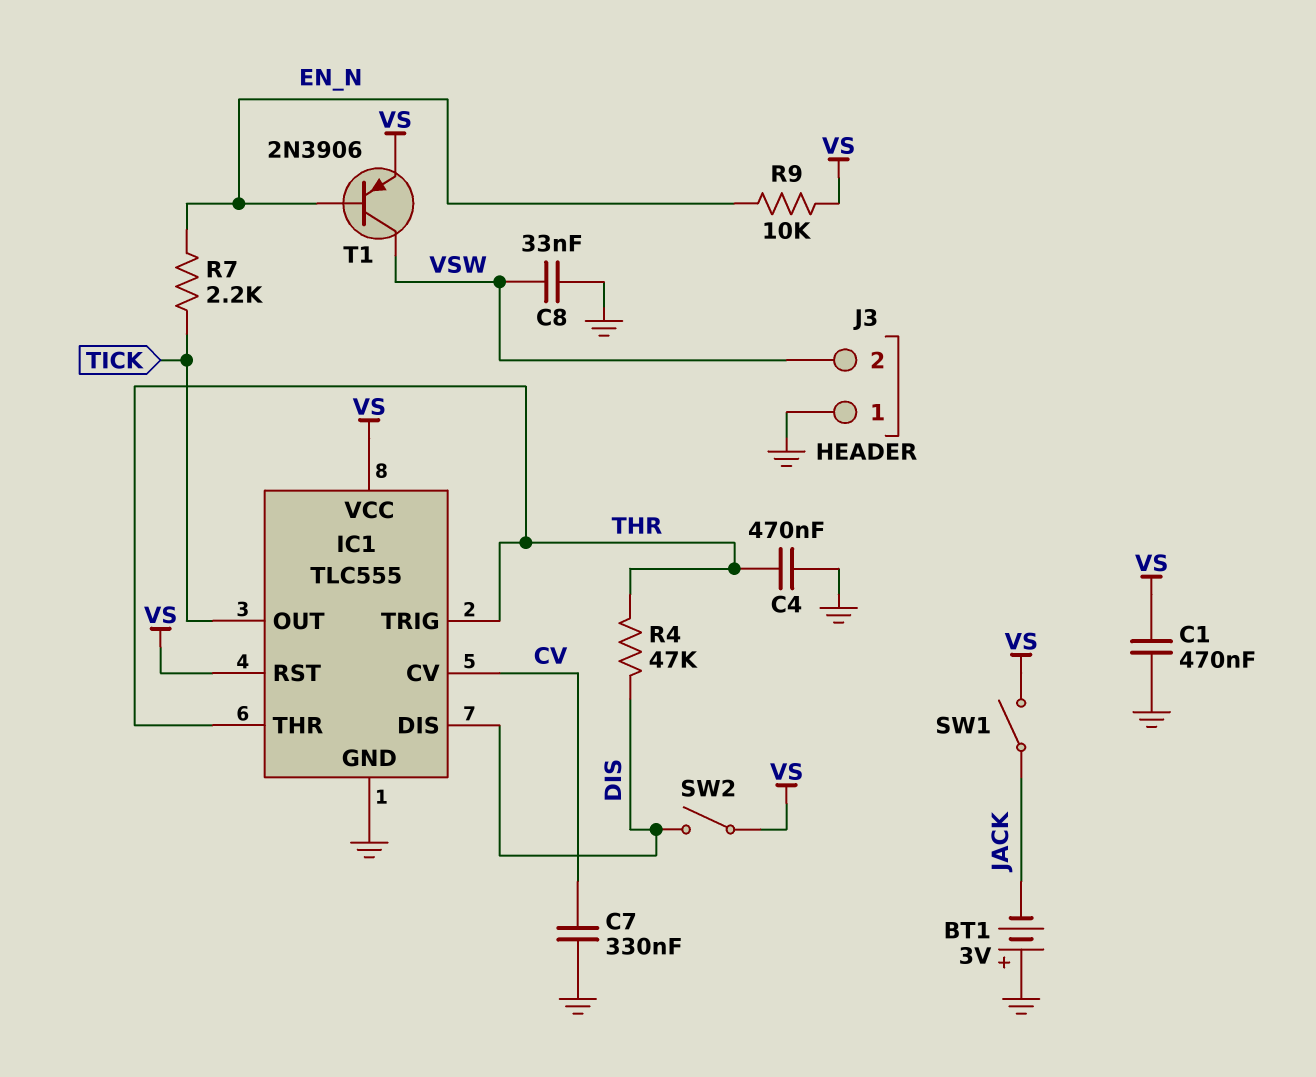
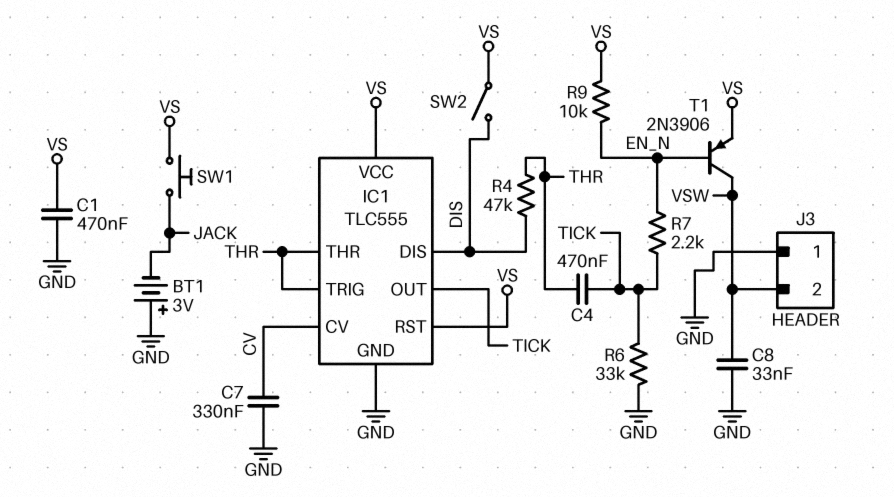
C4: 470nF (GND, THR) -> 470nF (THR, TICK)
R6: none -> 33k (GND, TICK)
SW1: switch (JACK, VS) -> button (JACK, VS)

